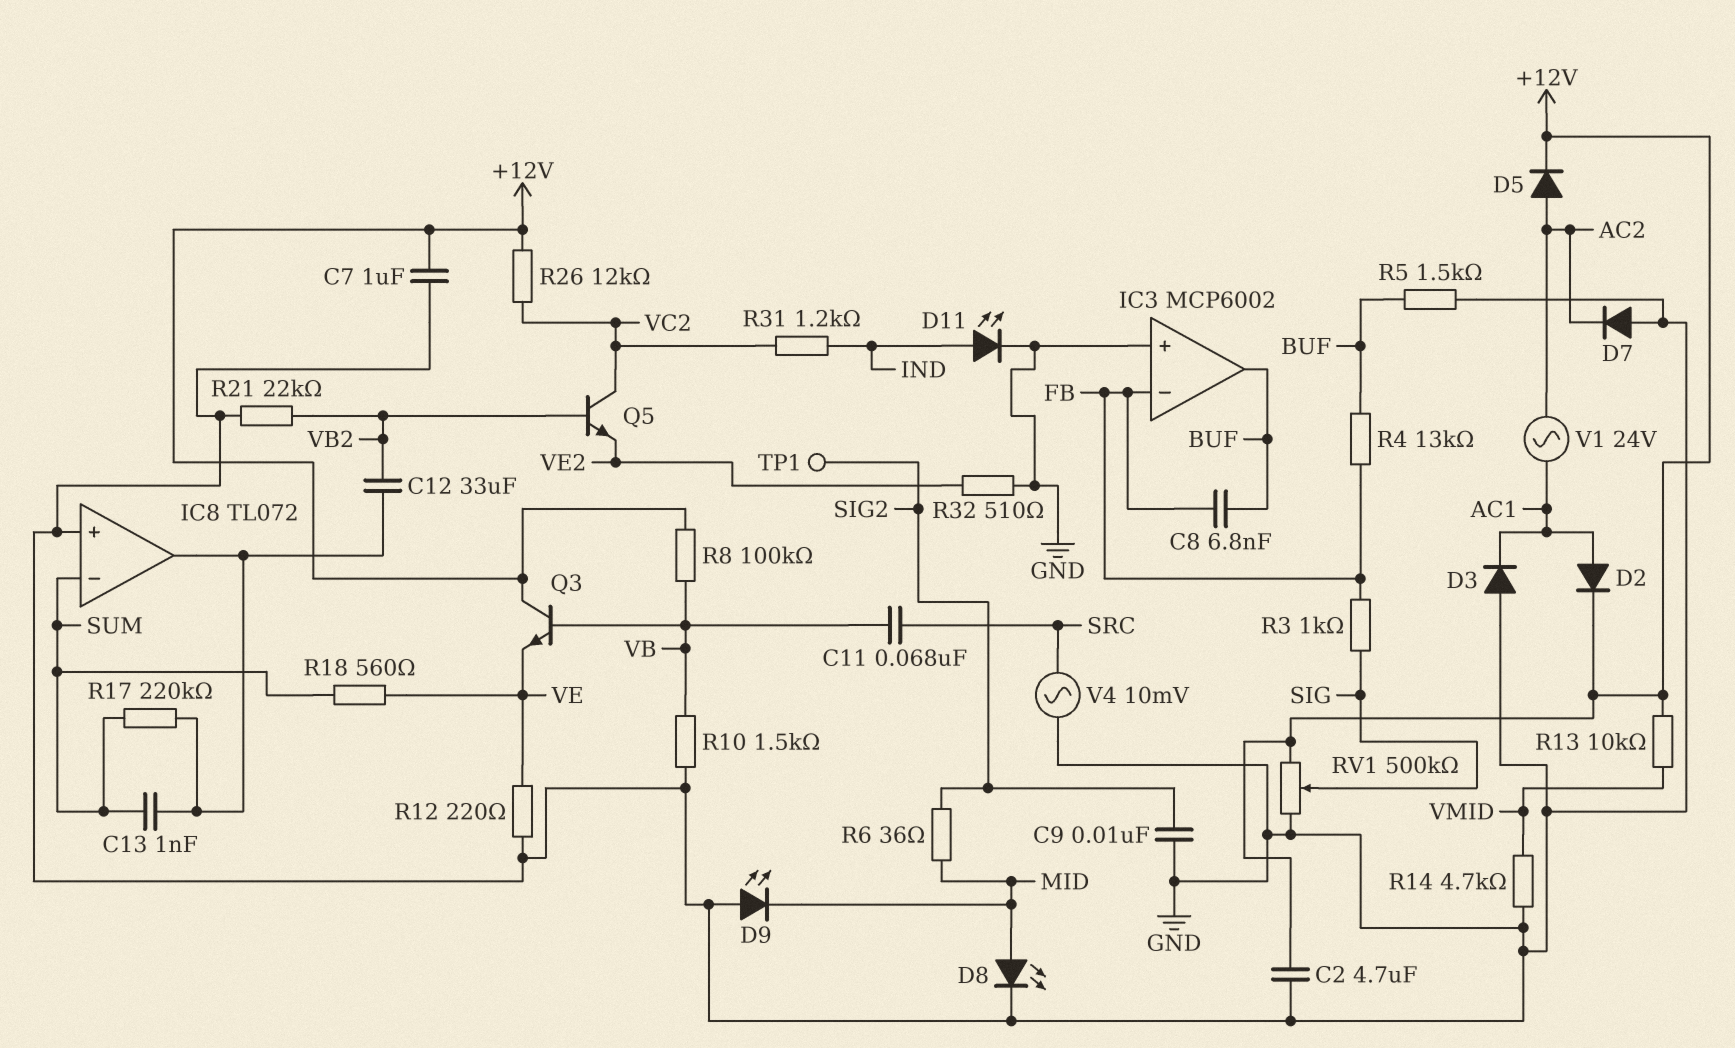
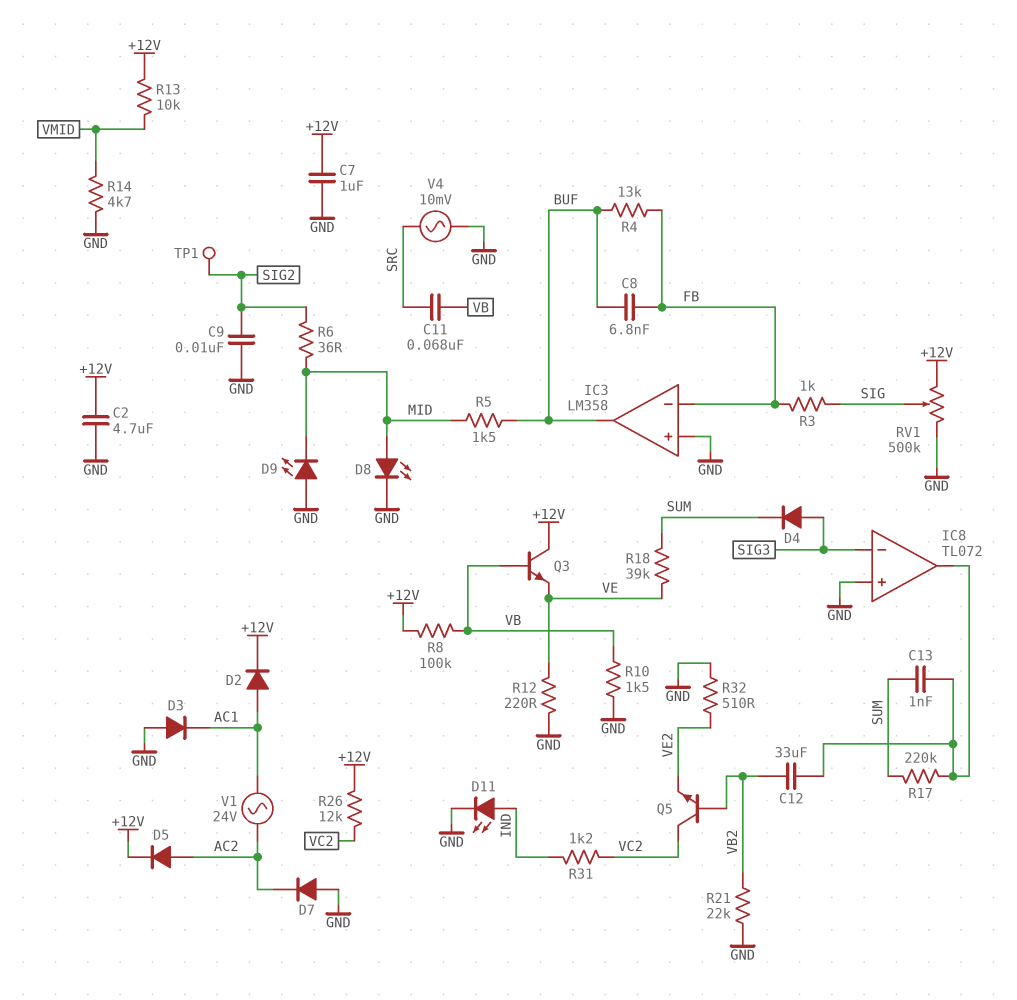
D4: none -> diode (A SIG3, K SUM)
IC3: MCP6002 -> LM358
IC8 pin in-: SUM -> SIG3
R5: 1.5k (BUF, GND) -> 1.5k (BUF, MID)
R18: 560 (SUM, VE) -> 39k (SUM, VE)

